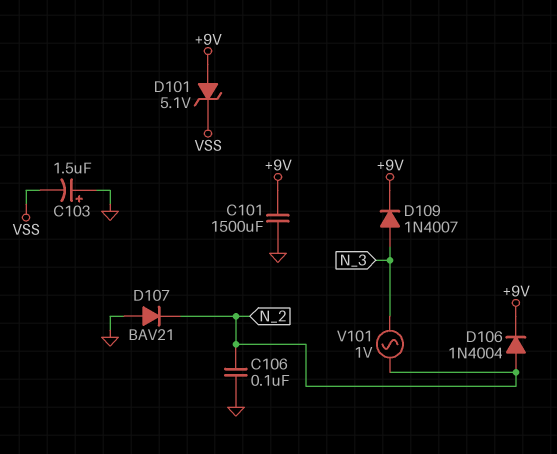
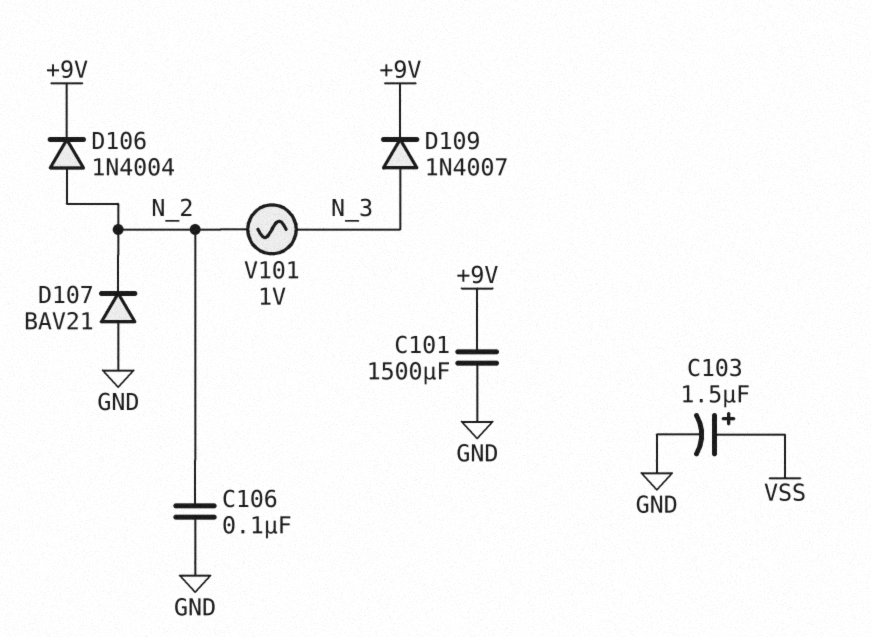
C103: 1.5uF (plus GND, minus VSS) -> 1.5uF (plus VSS, minus GND)
D101: zener 5.1V (A +9V, K VSS) -> none

